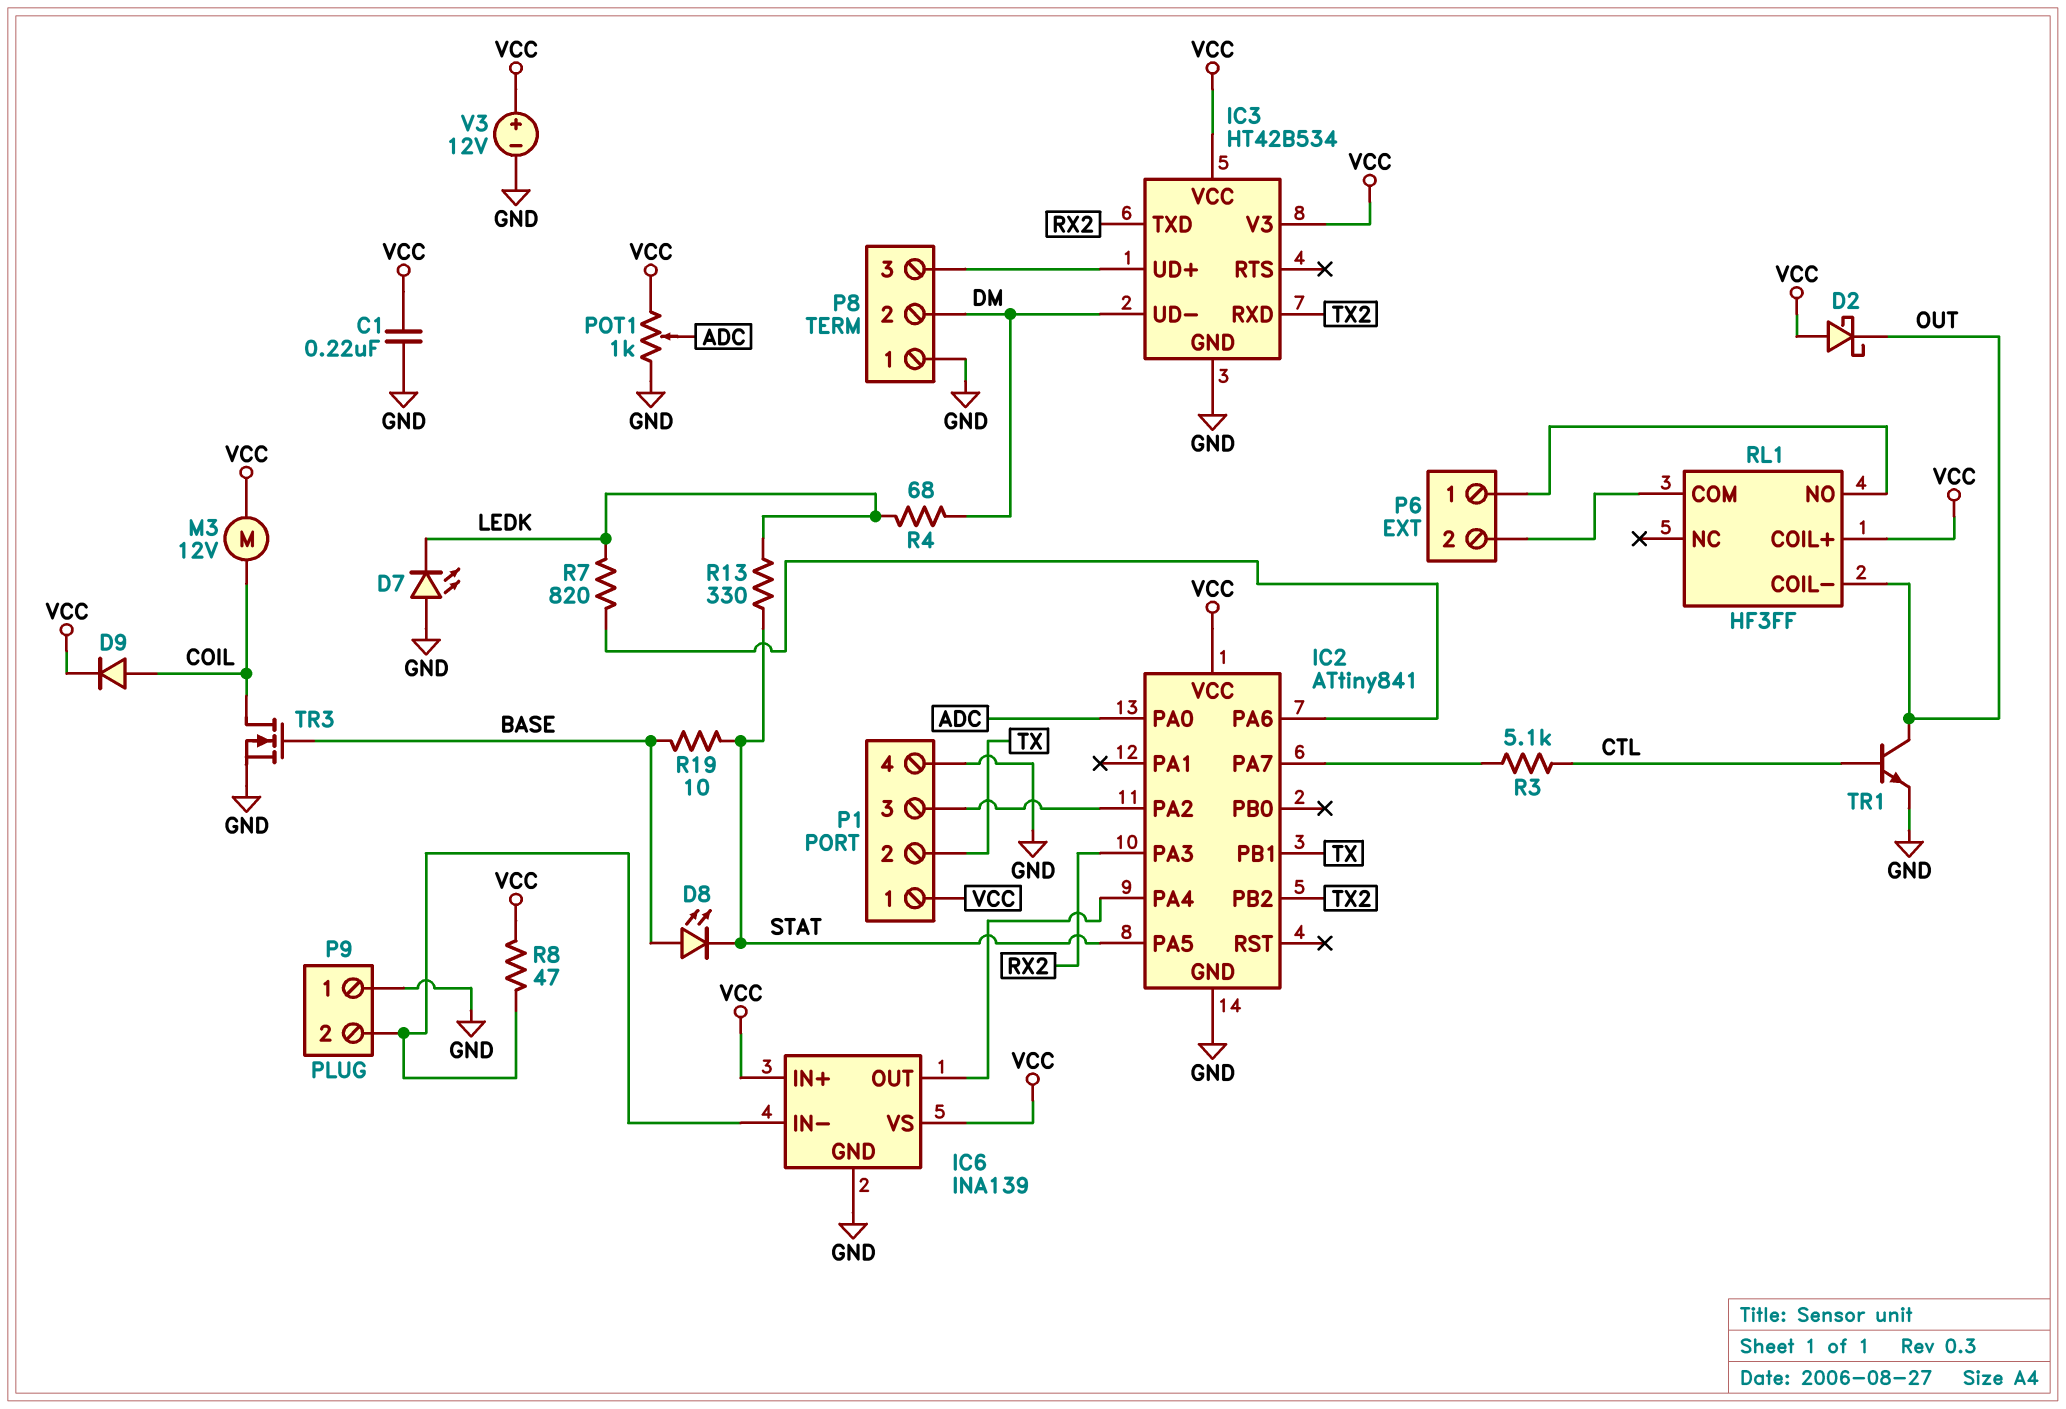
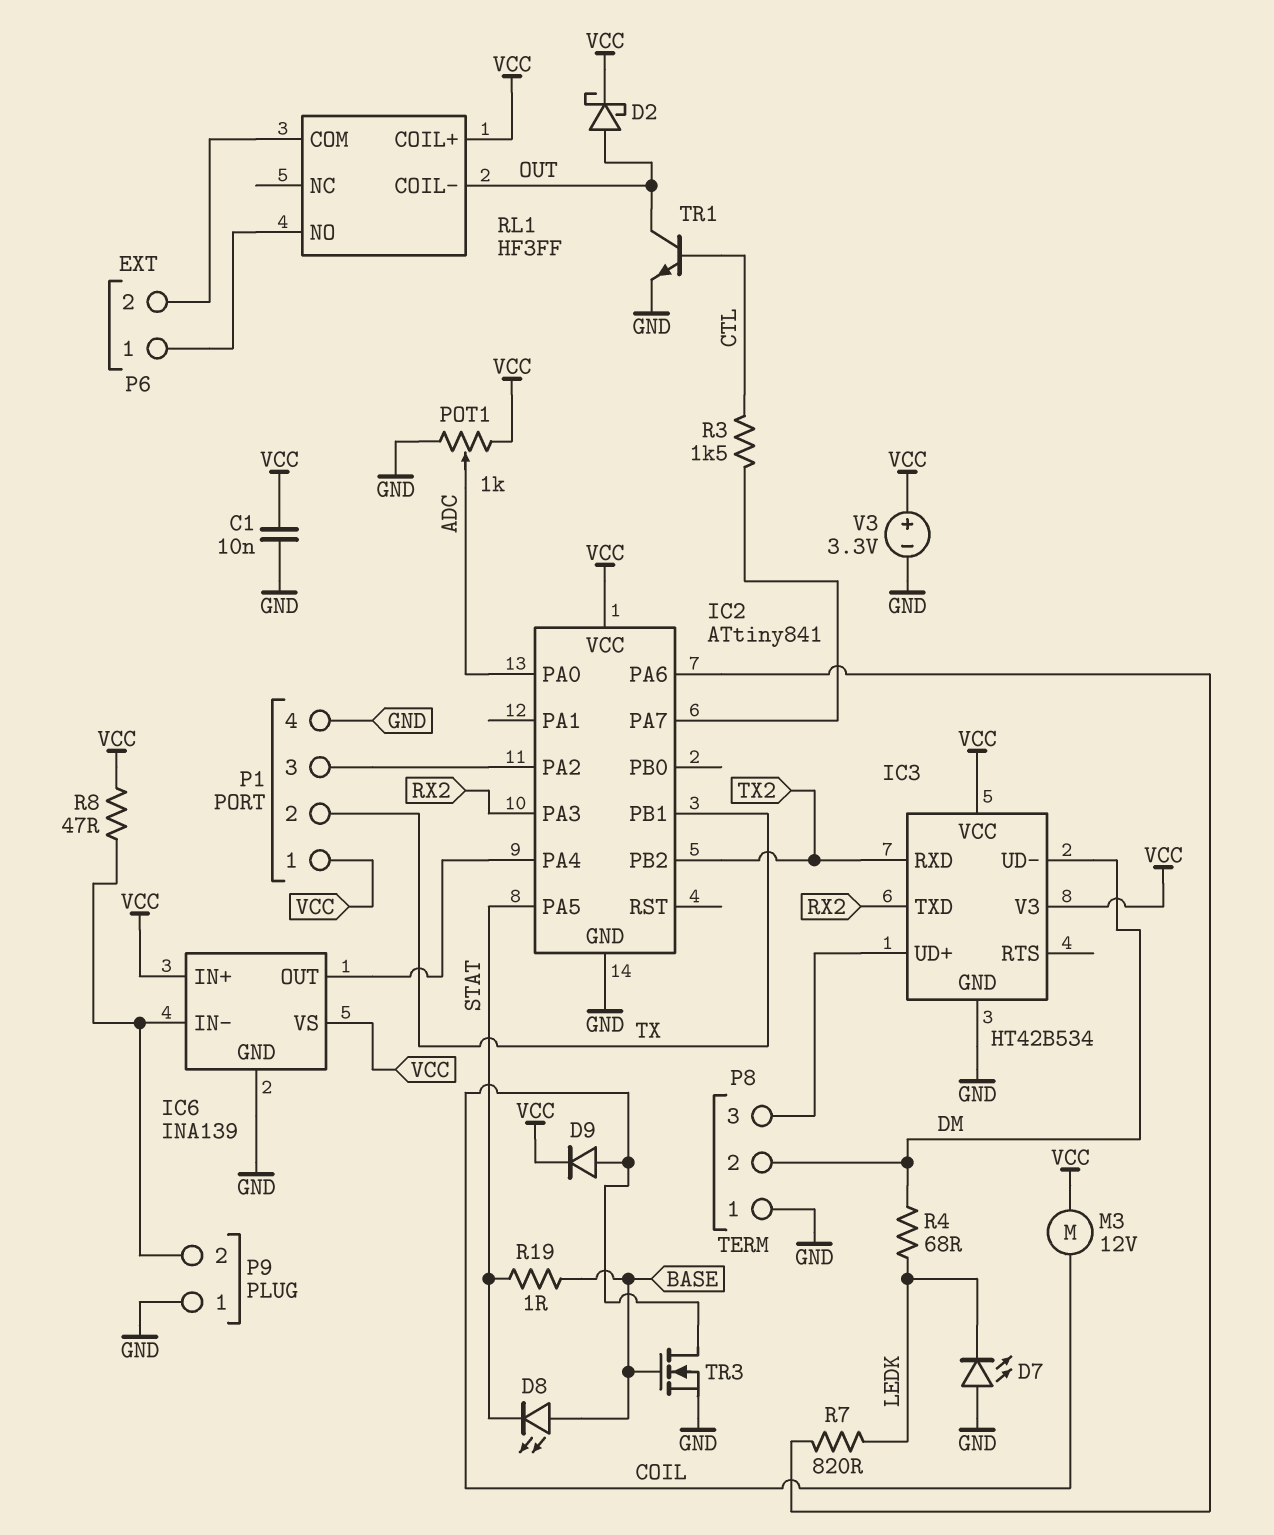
C1: 220nF (GND, VCC) -> 10nF (GND, VCC)
D2: schottky (A VCC, K OUT) -> schottky (A OUT, K VCC)
R3: 5.1k (CTL, IC2/PA7) -> 1.5k (CTL, IC2/PA7)
R13: 330 (LEDK, STAT) -> none
R19: 10 (BASE, STAT) -> 1 (BASE, STAT)
V3: 12V (plus VCC, minus GND) -> 3.3V (plus VCC, minus GND)

